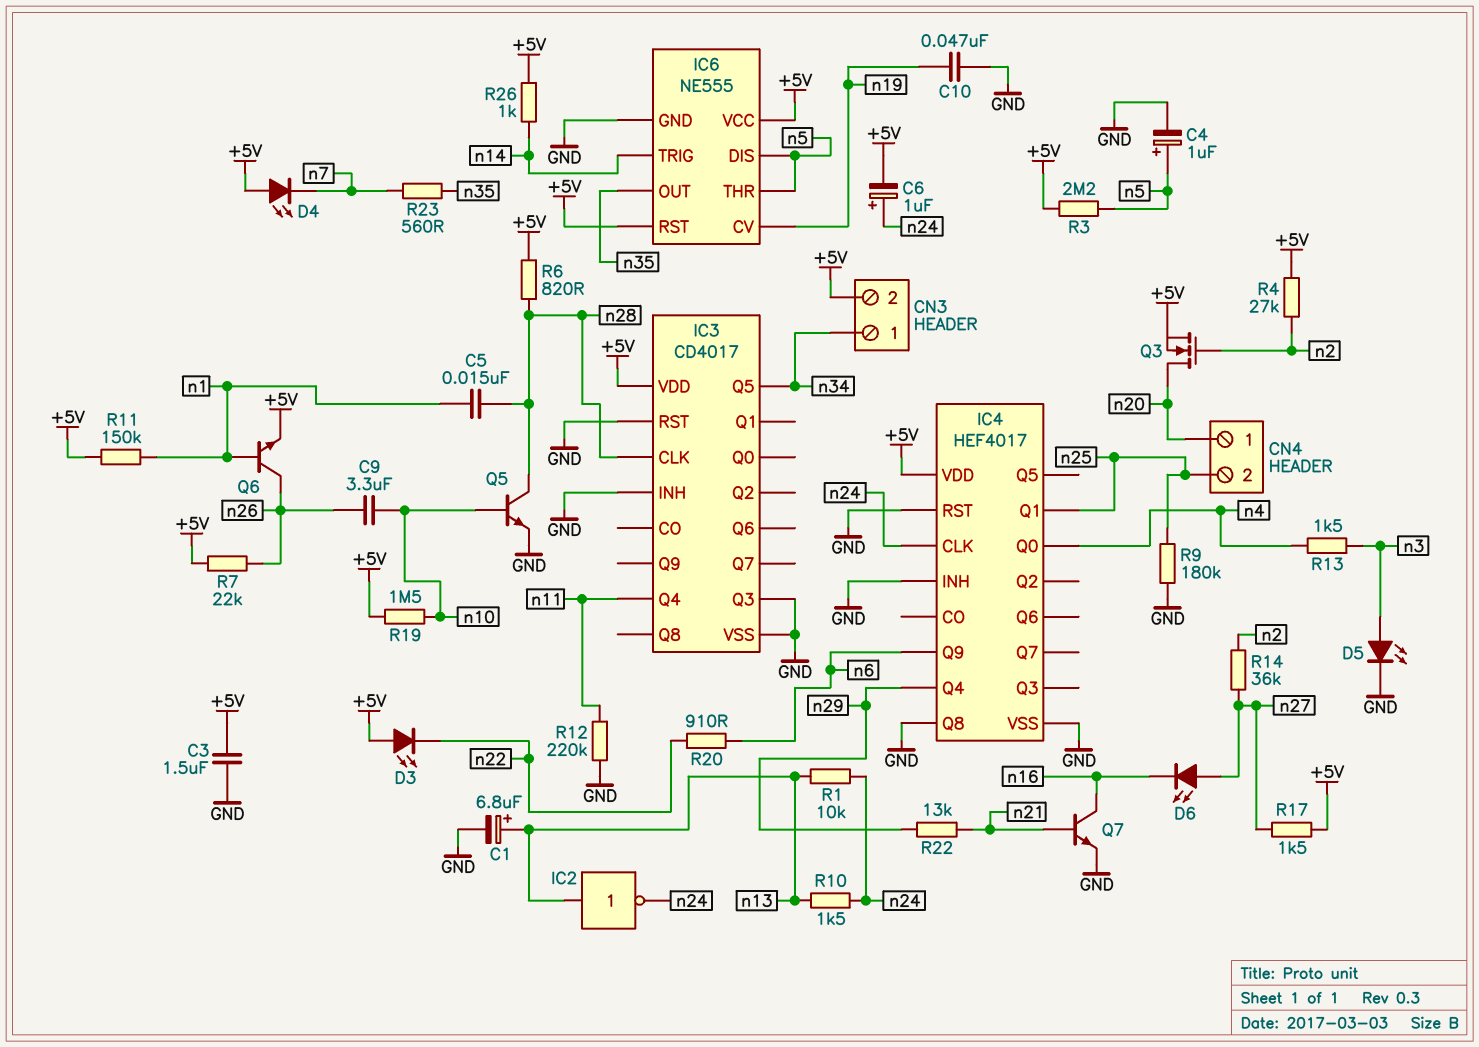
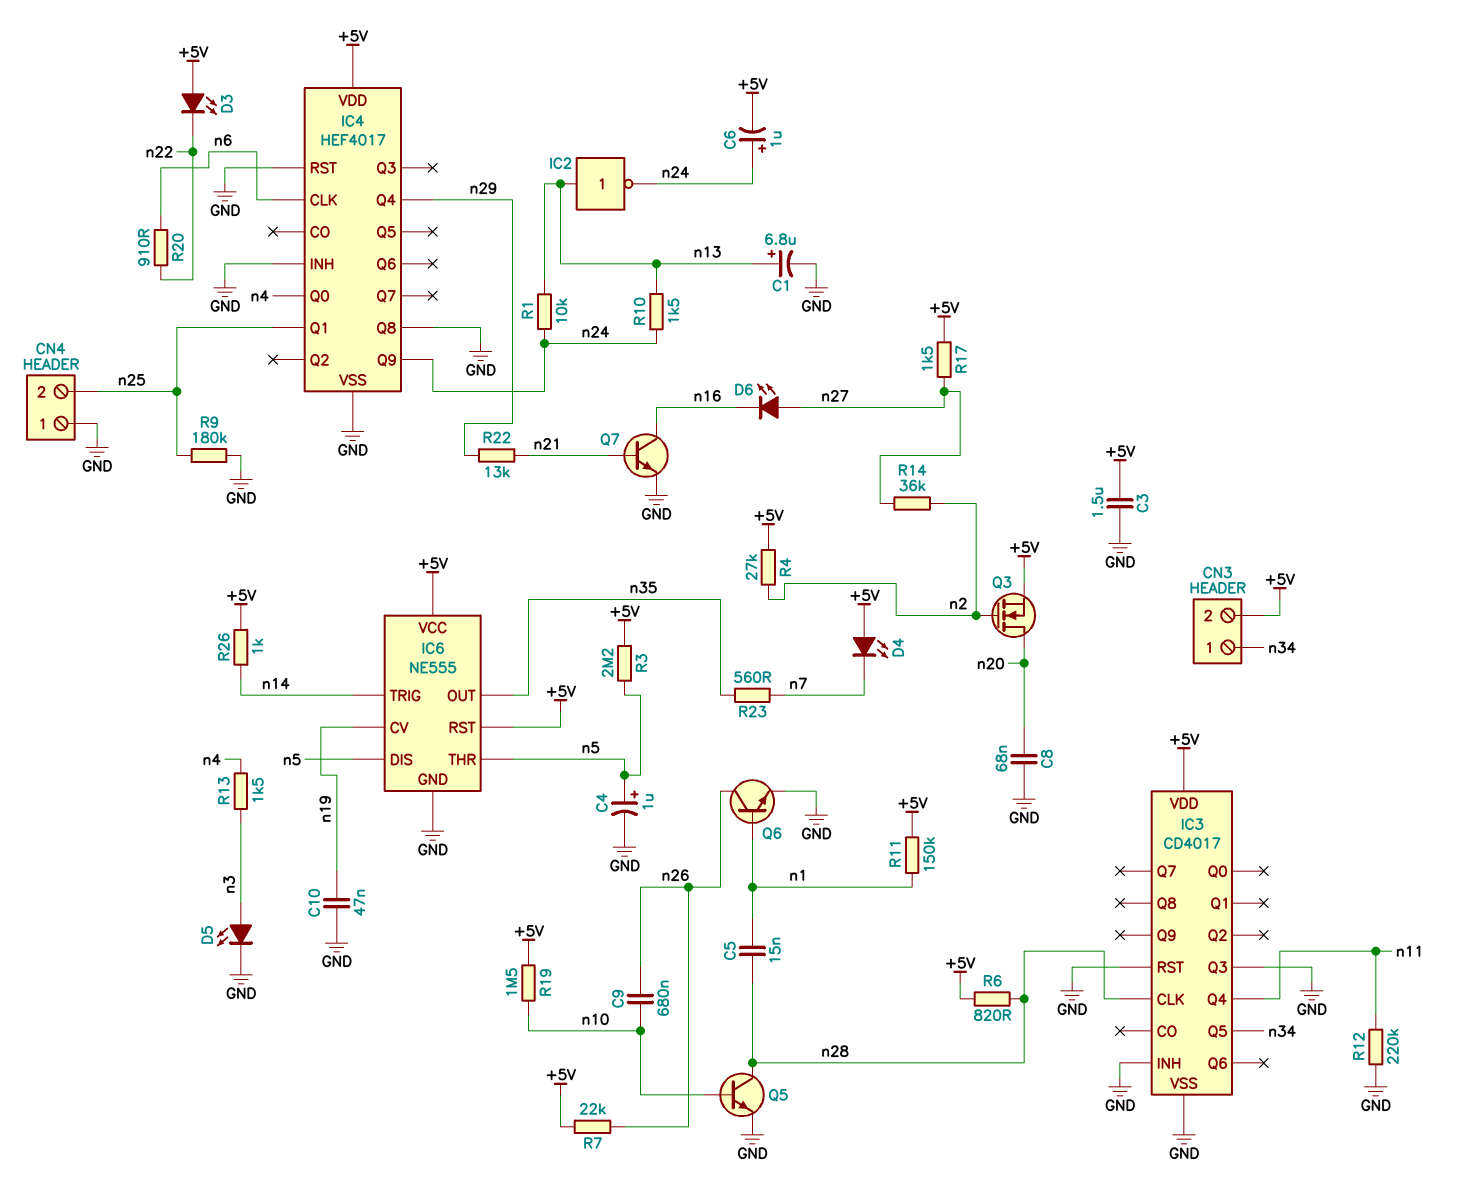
C8: none -> 68nF (GND, n20)
C9: 3.3uF (n10, n26) -> 680nF (n10, n26)
CN4 pin 1: n20 -> GND
IC4 pin CLK: n24 -> n6
IC4 pin Q9: n6 -> n24
Q6: NPN (B n1, C n26, E +5V) -> NPN (B n1, C n26, E GND)

